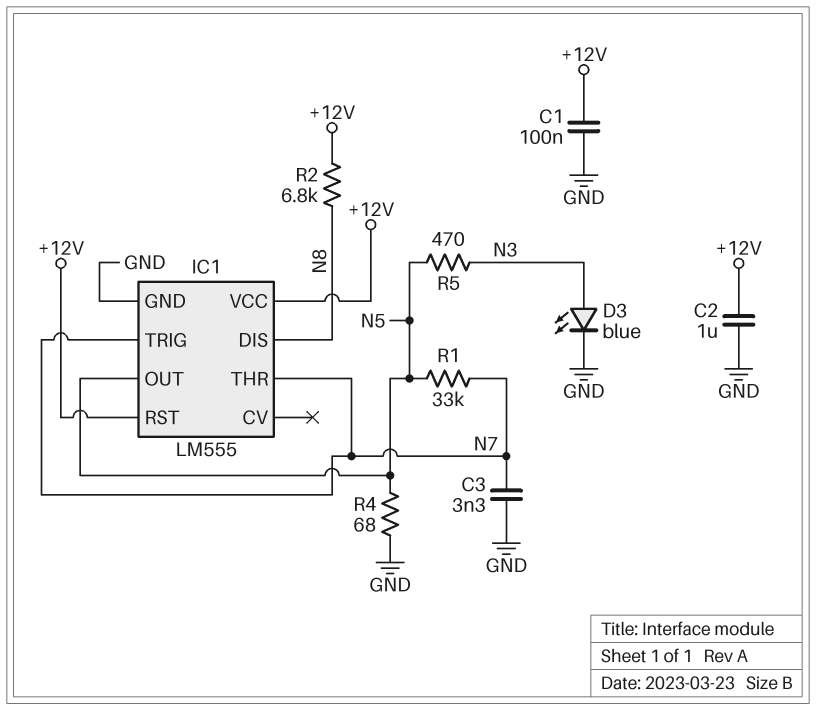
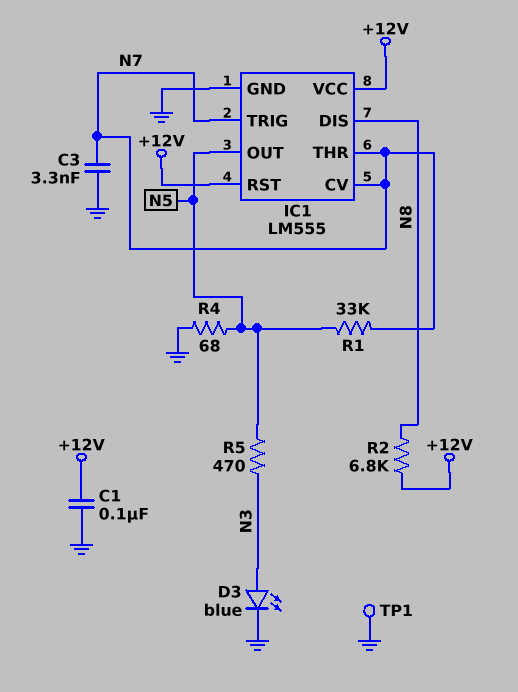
C2: 1uF (+12V, GND) -> none
IC1 pin CV: none -> N7
TP1: none -> test point (GND)

